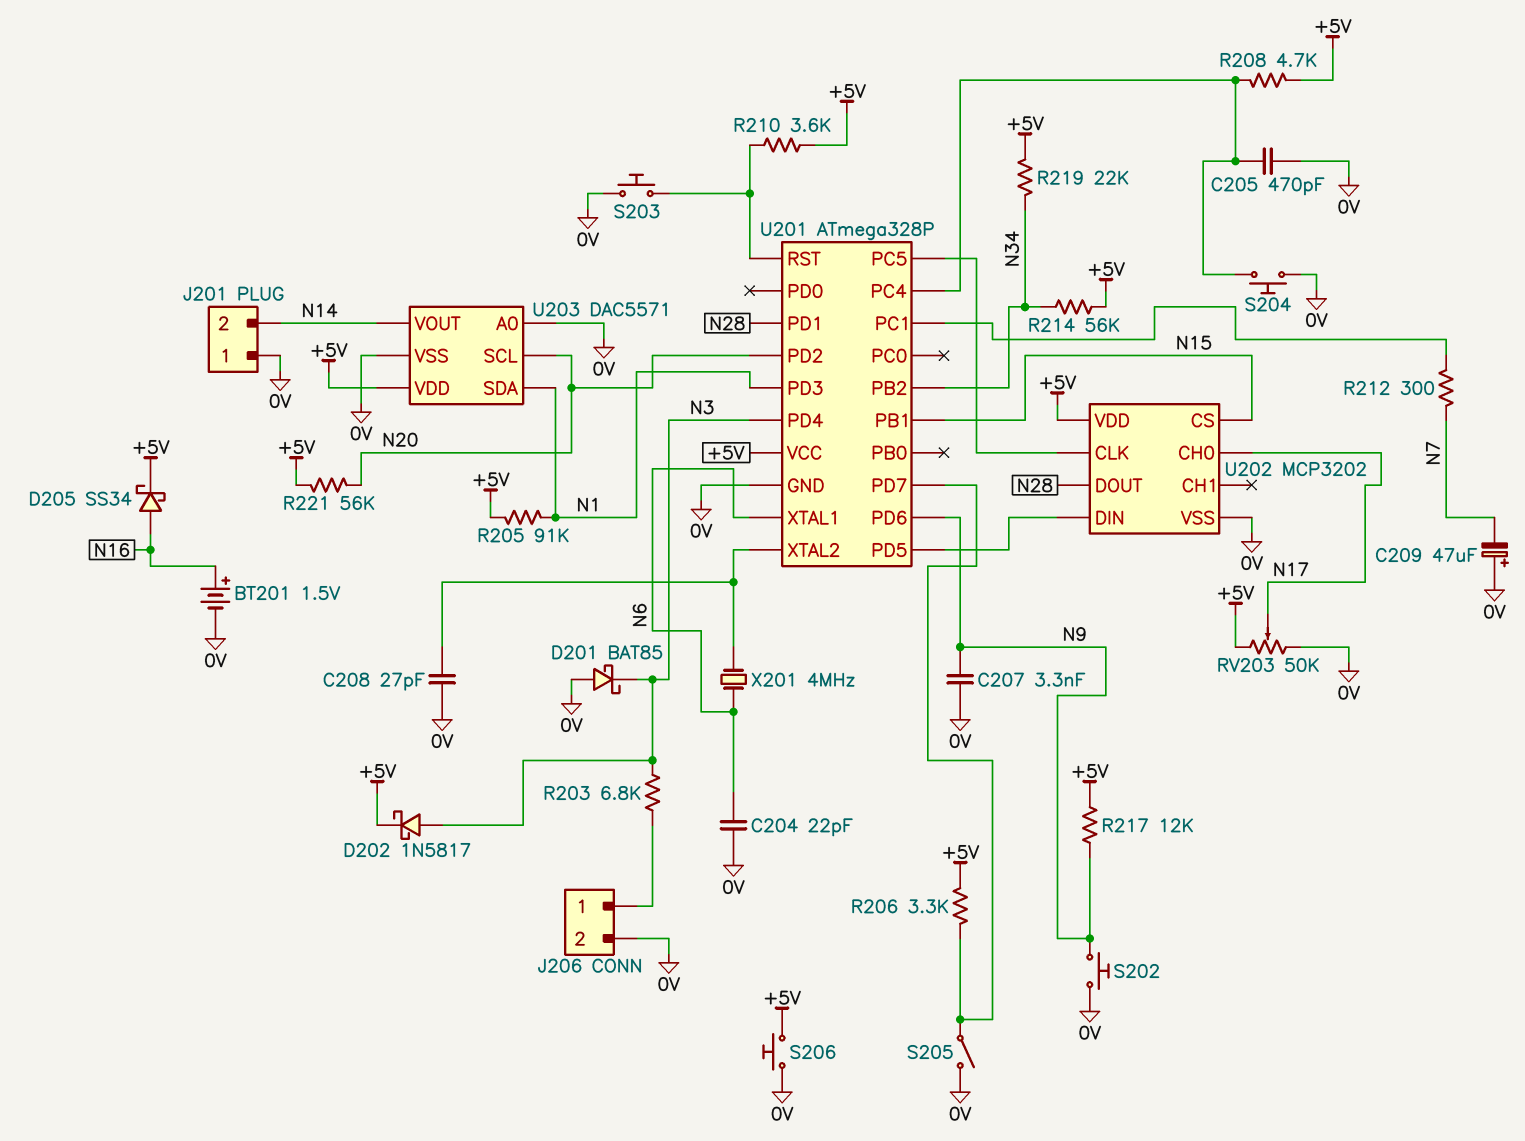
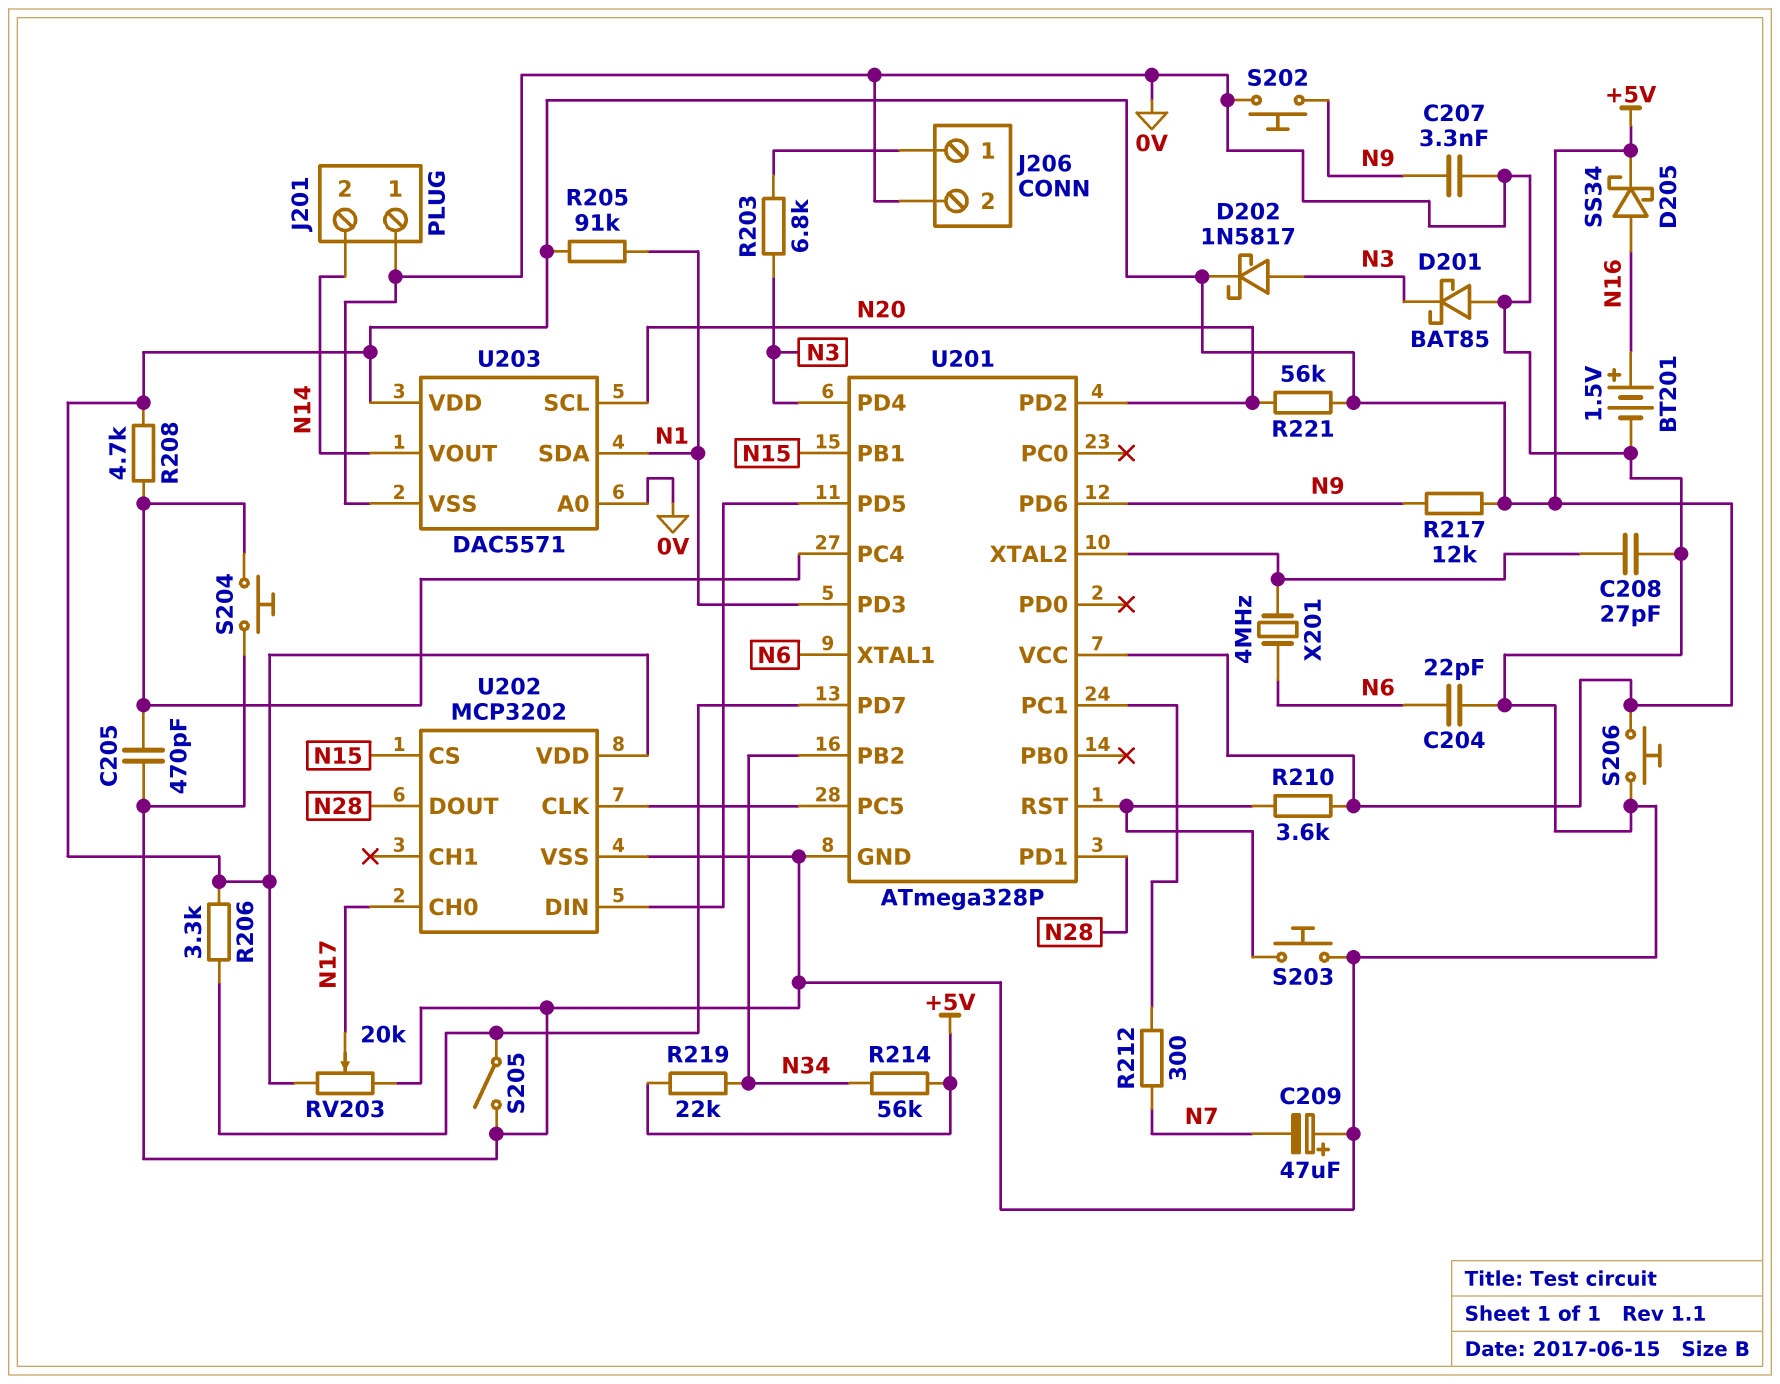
RV203: 50k (+5V, 0V, wiper N17) -> 20k (+5V, 0V, wiper N17)

